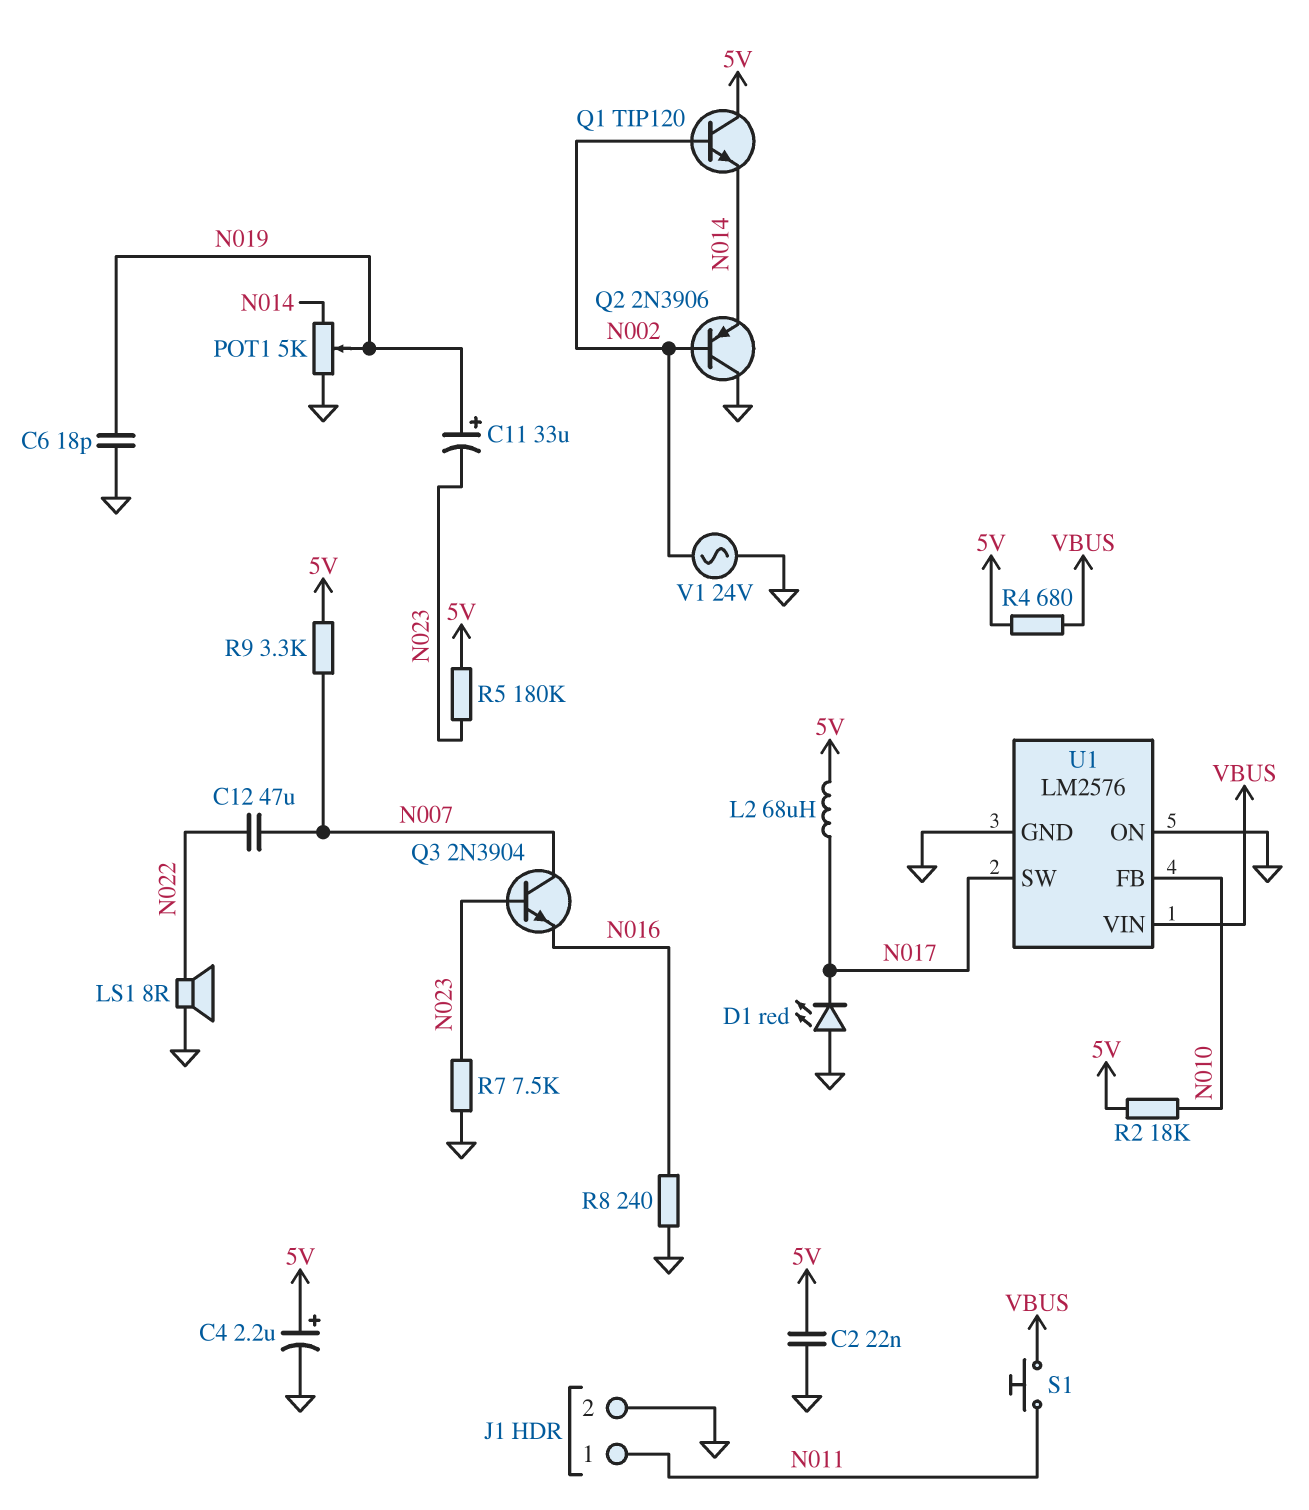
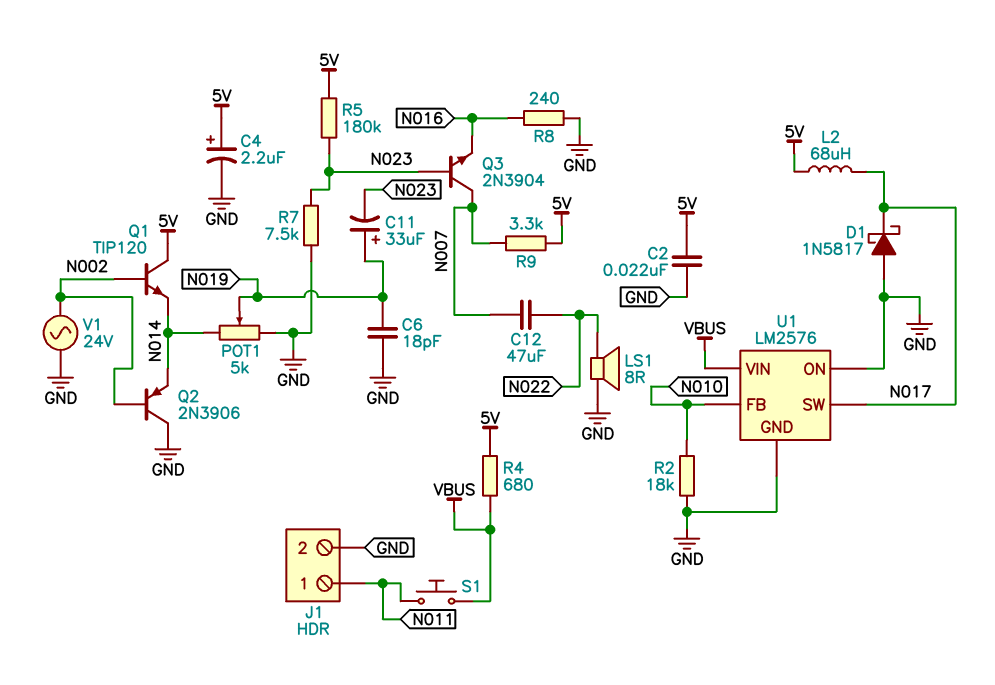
D1: LED red (A GND, K N017) -> schottky 1N5817 (A GND, K N017)
R2: 18k (5V, N010) -> 18k (GND, N010)

